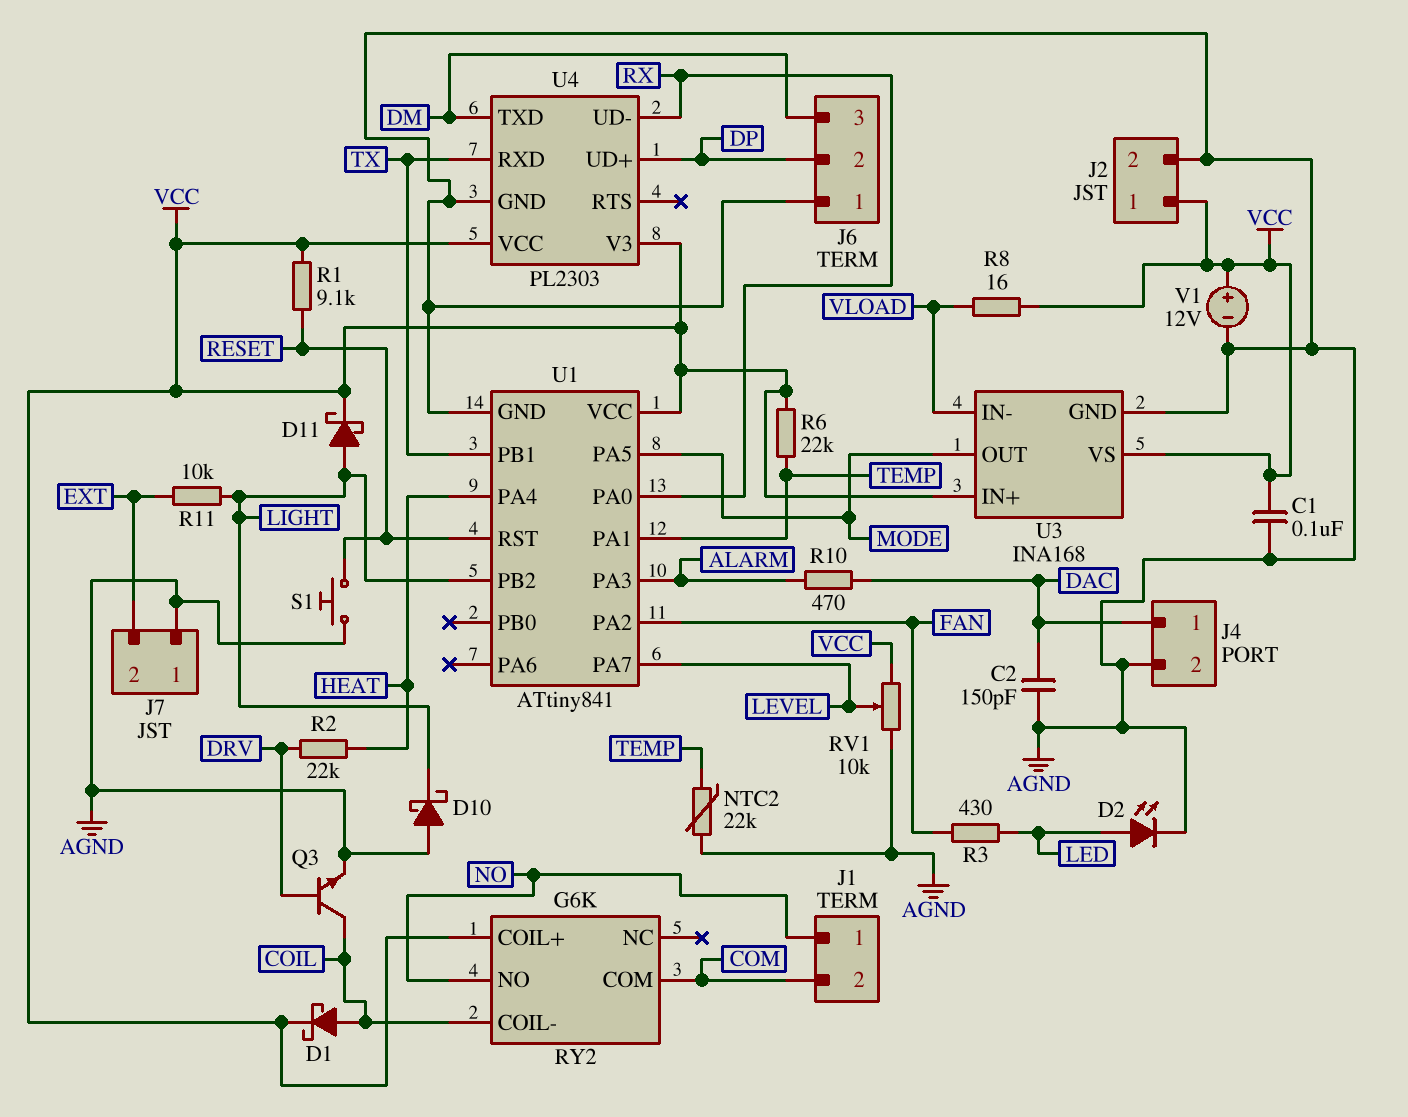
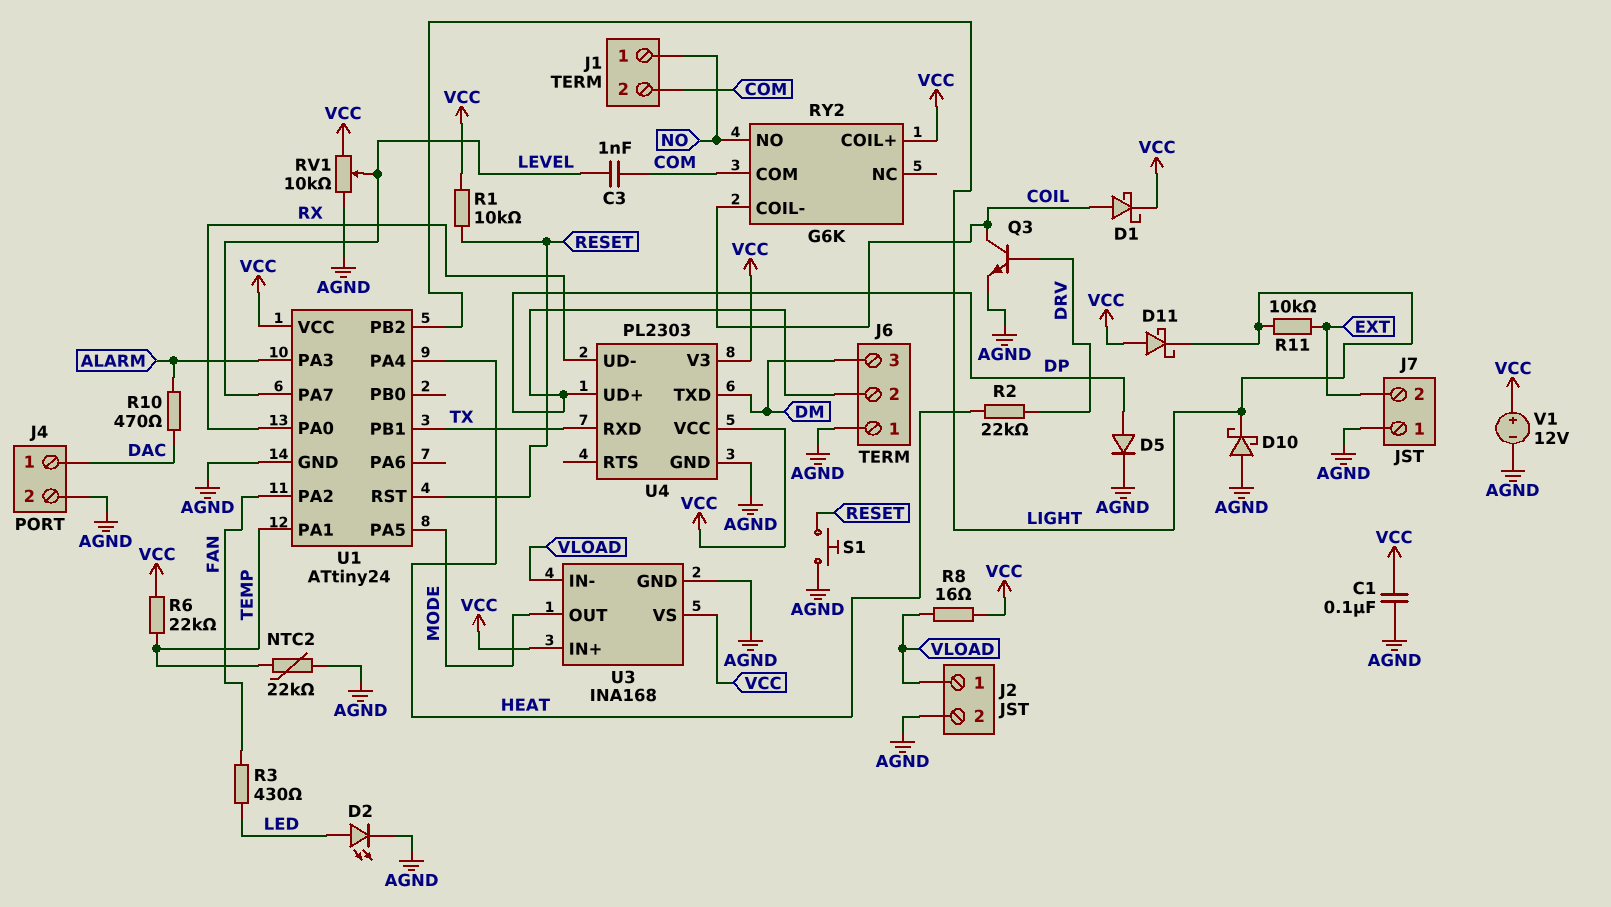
C2: 150pF (AGND, DAC) -> none
C3: none -> 1nF (COM, LEVEL)
D5: none -> diode (A DP, K AGND)
D11: schottky (A LIGHT, K VCC) -> schottky (A VCC, K LIGHT)
J2 pin 1: VCC -> VLOAD
R1: 9.1k (RESET, VCC) -> 10k (RESET, VCC)
U1: ATtiny841 -> ATtiny24

